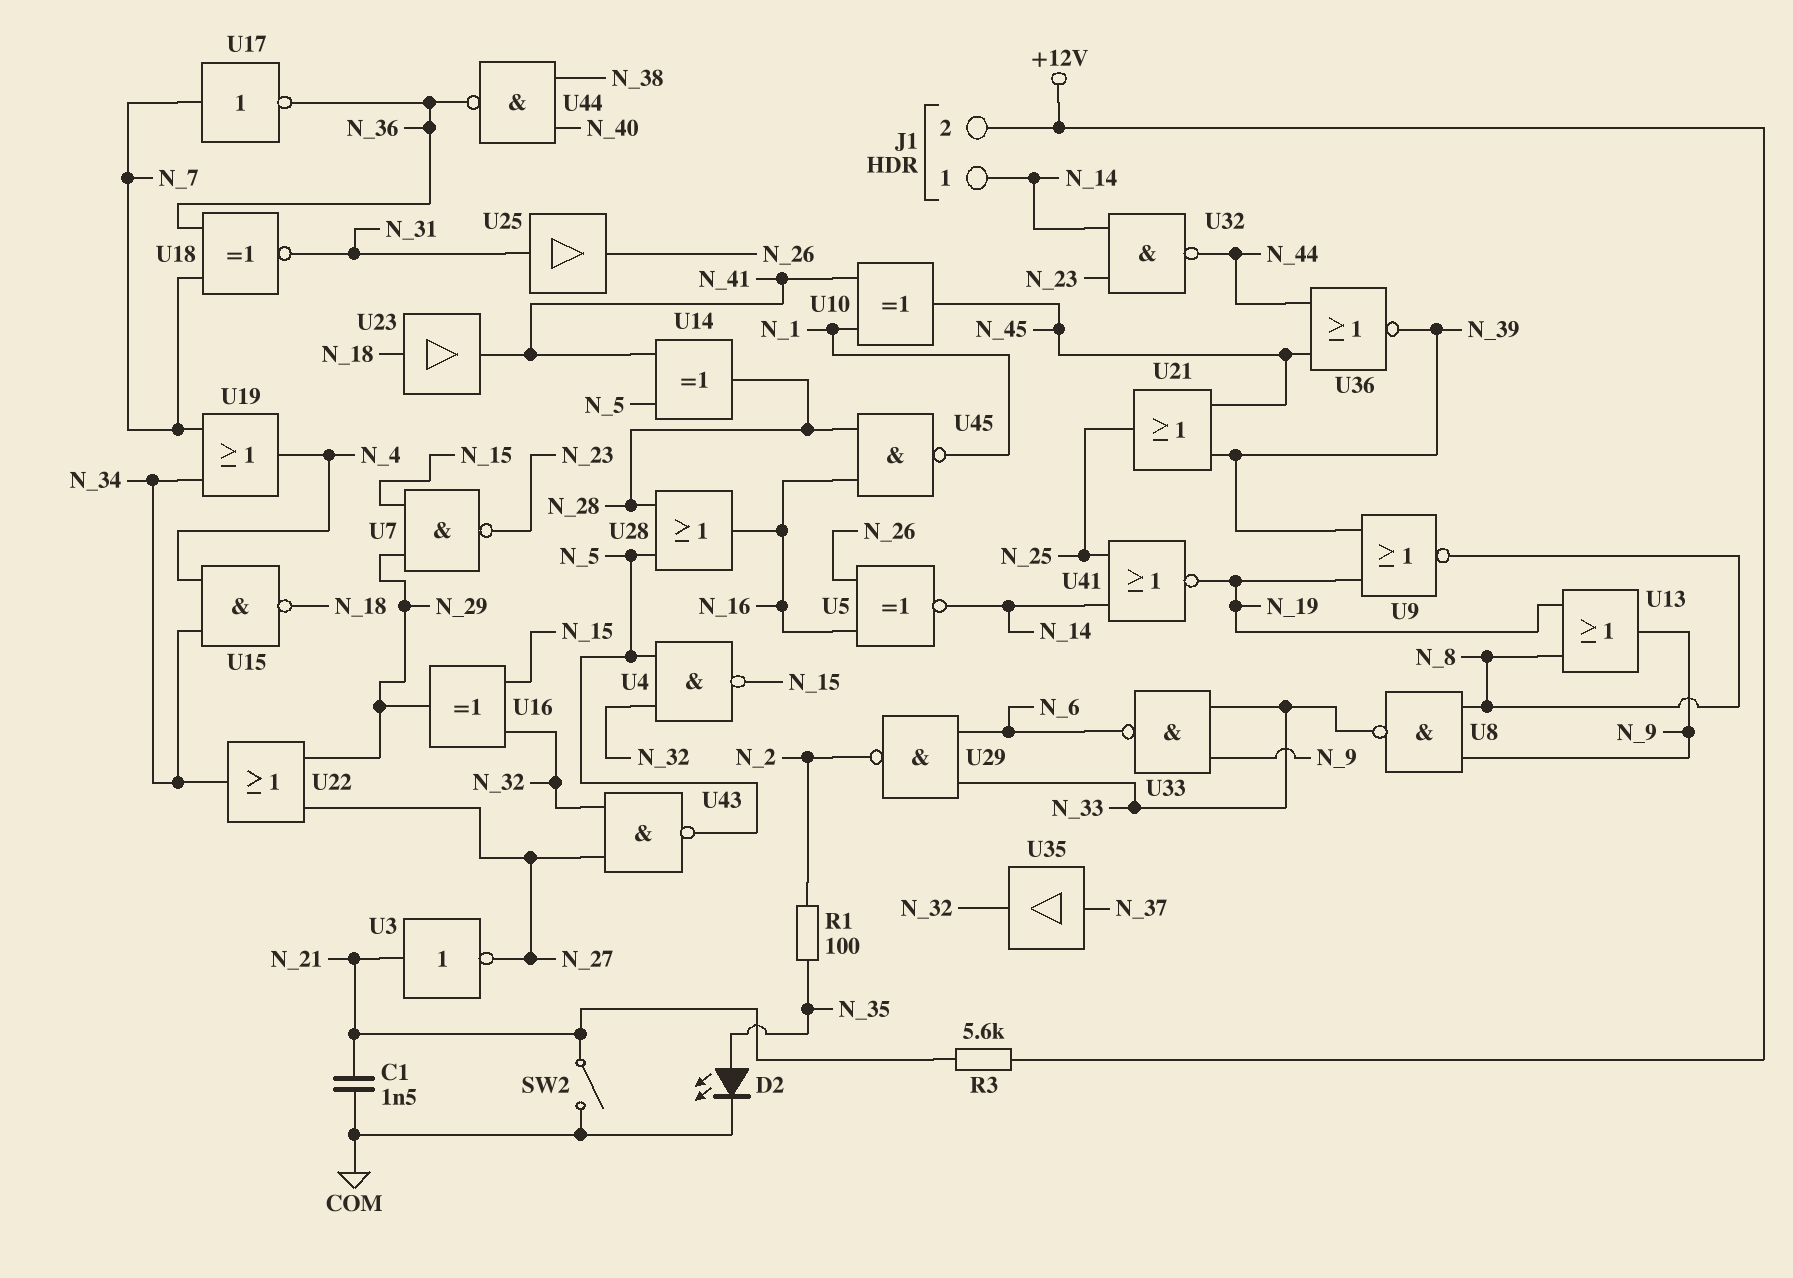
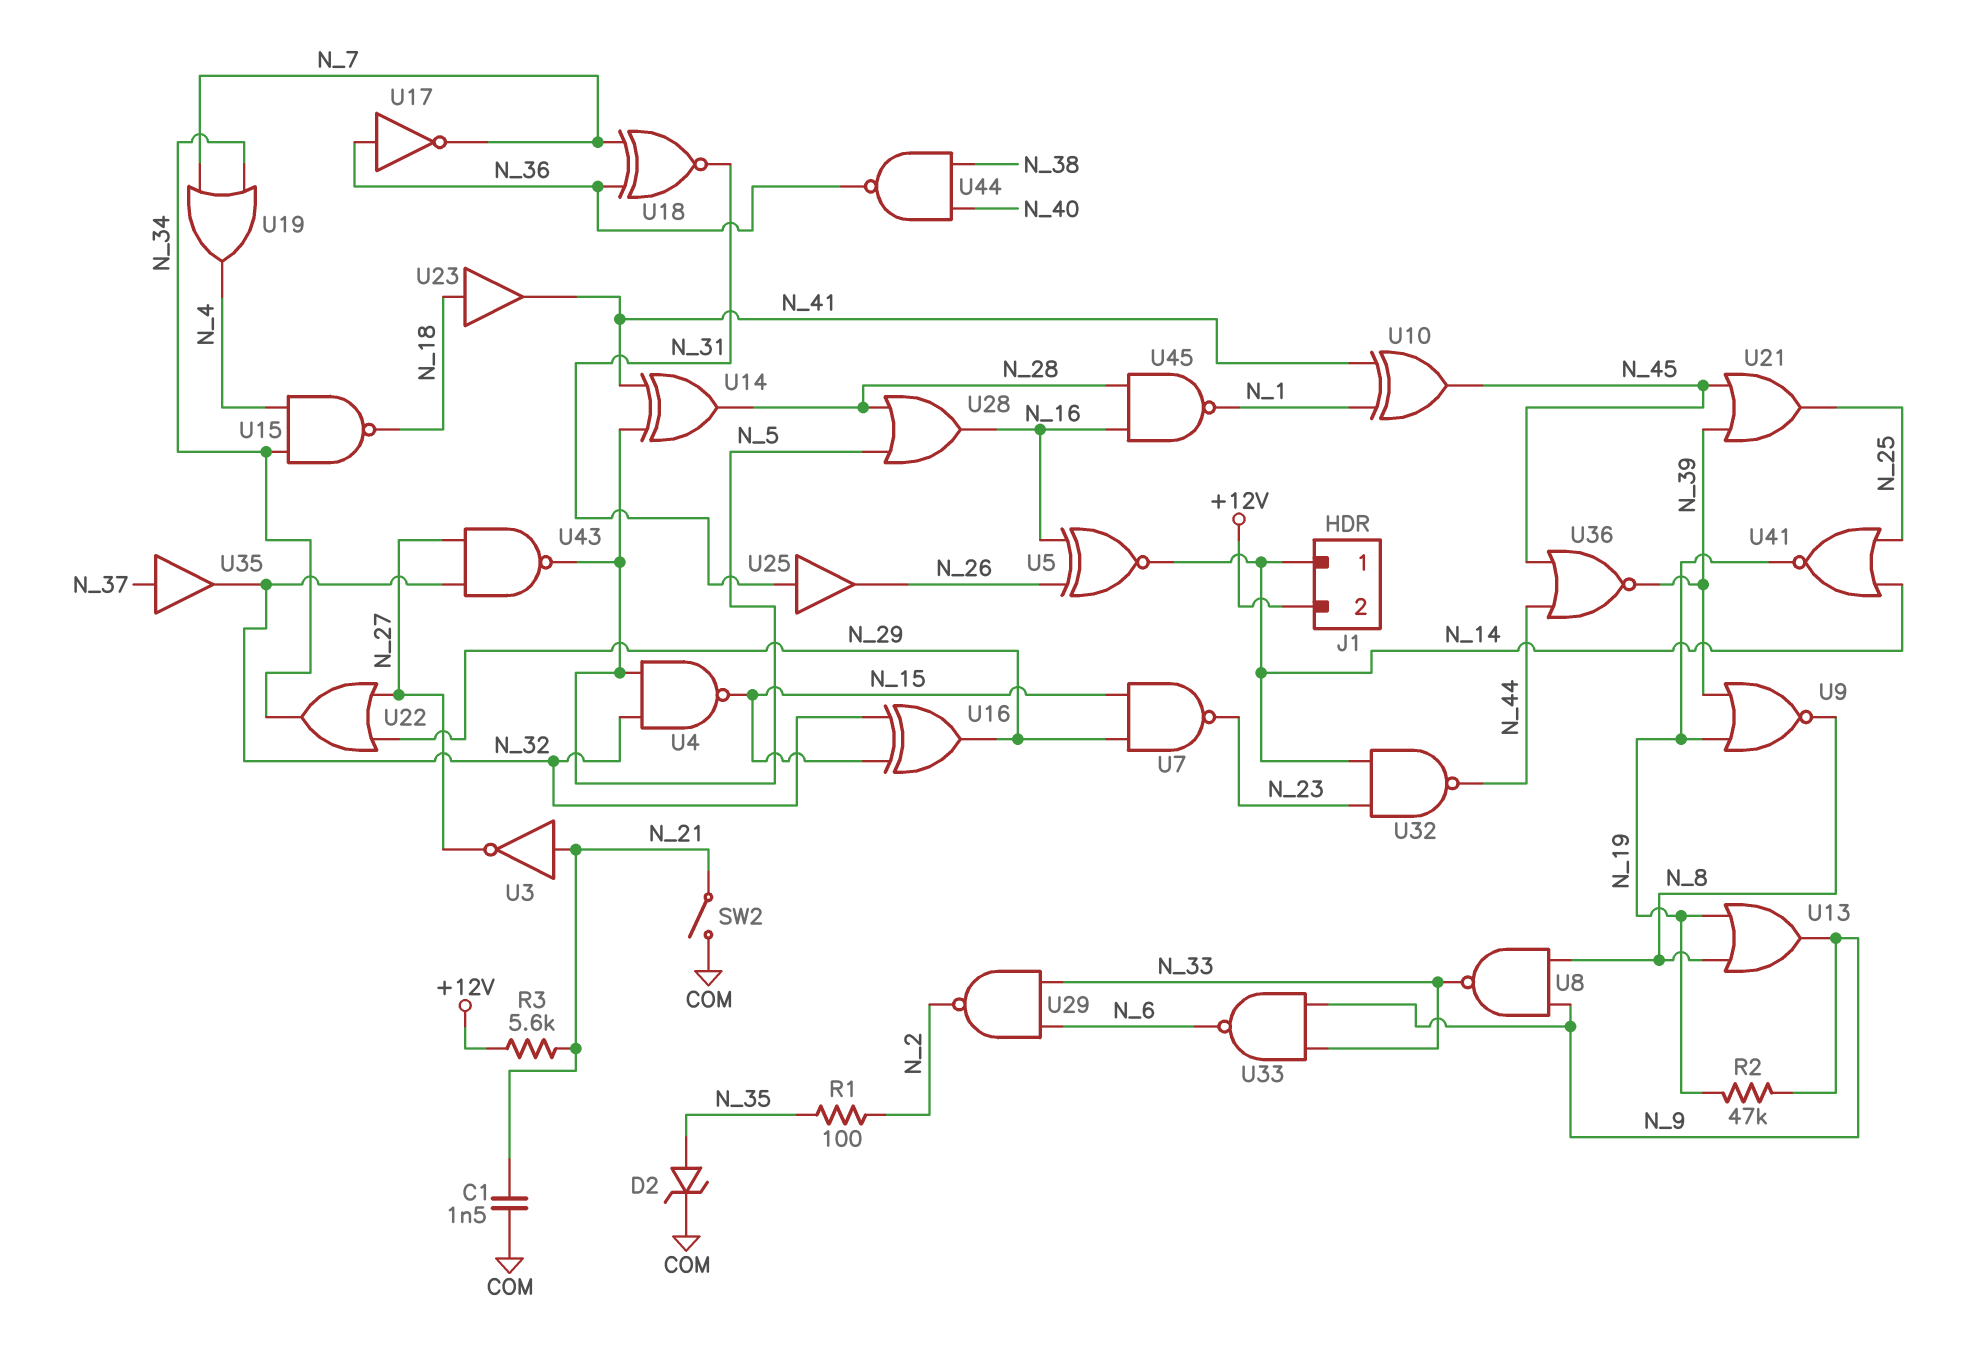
D2: LED (A N_35, K COM) -> zener (A N_35, K COM)
R2: none -> 47k (N_9, N_19)
U17: NOT (in N_7, out N_36) -> NOT (in N_36, out N_7)

